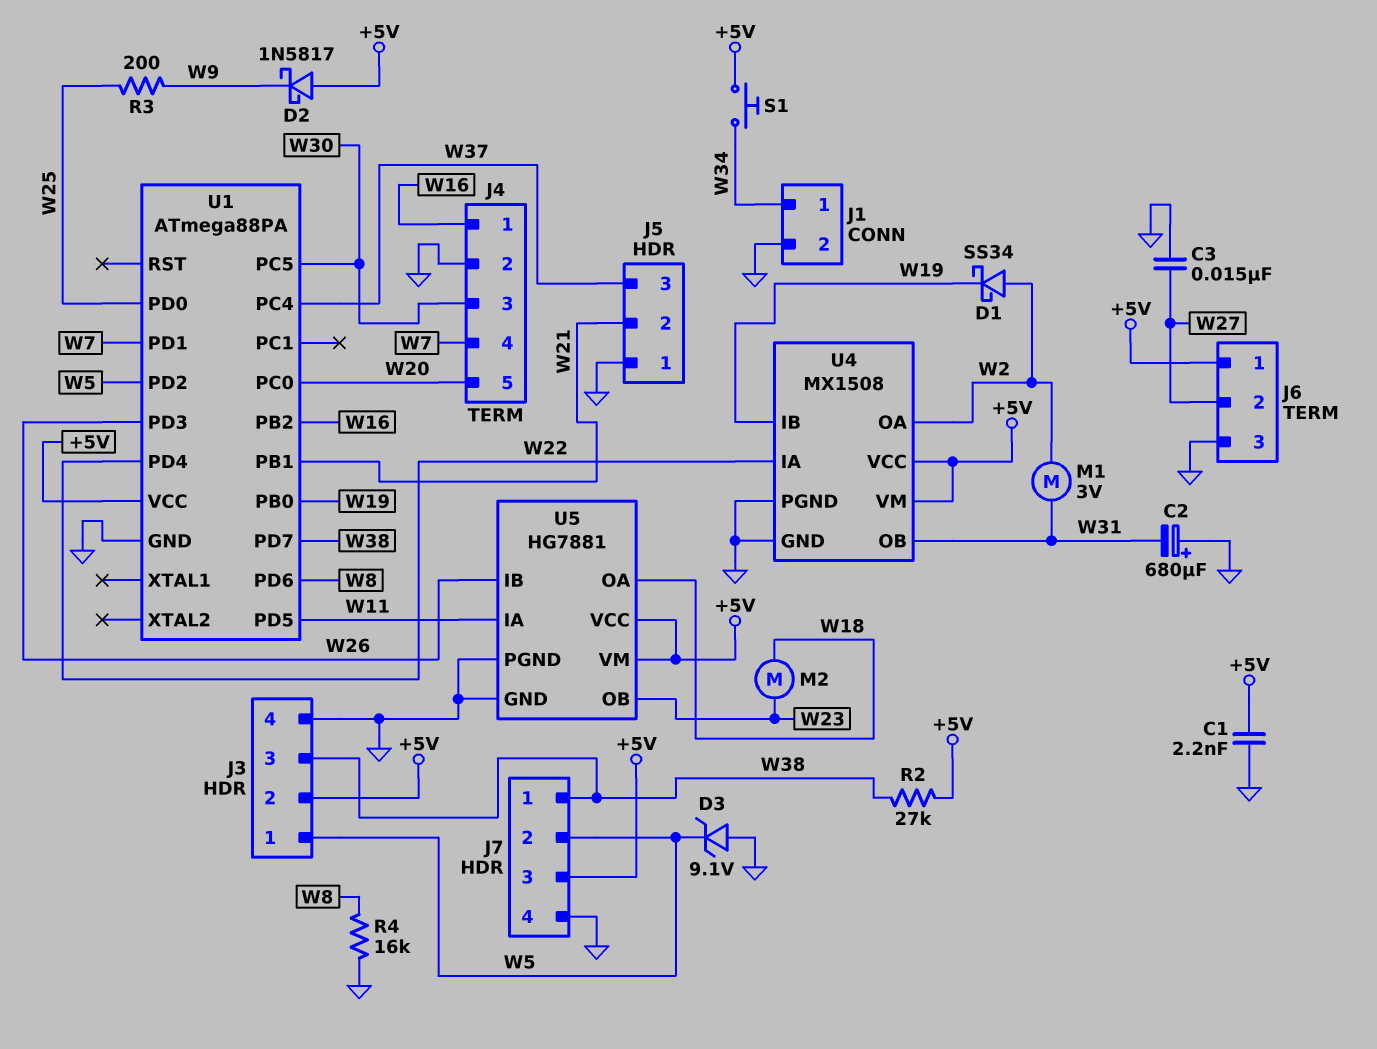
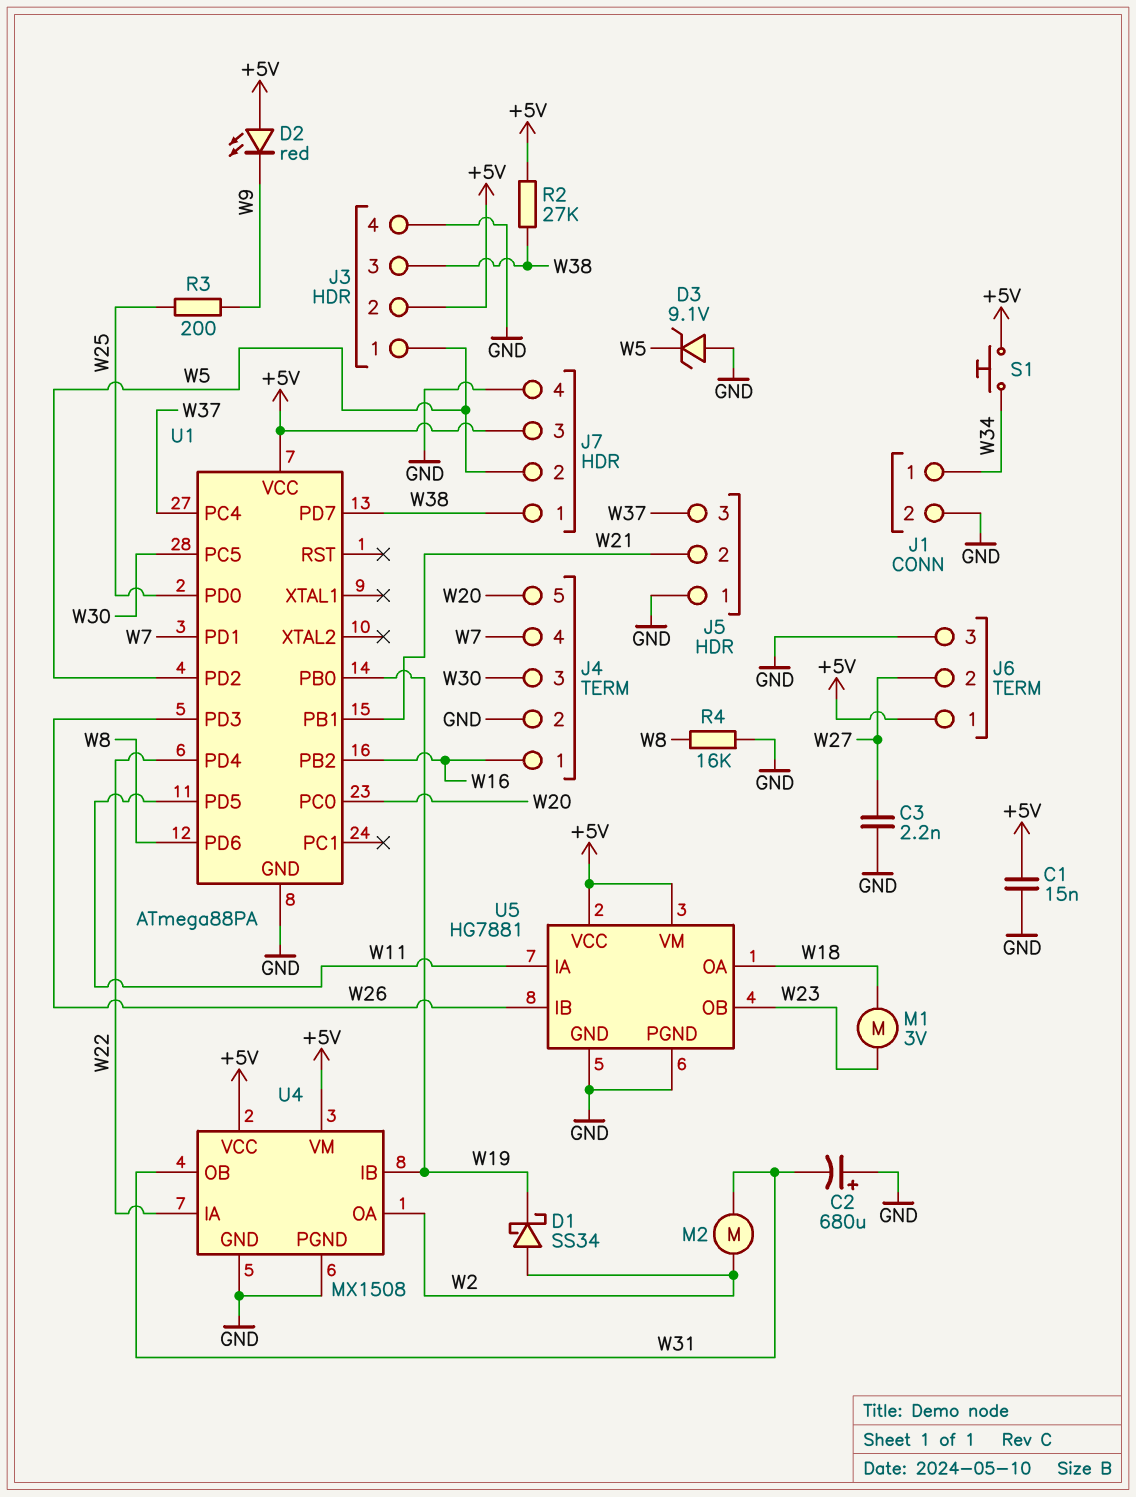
C1: 2.2nF (+5V, GND) -> 15nF (+5V, GND)
C3: 15nF (GND, W27) -> 2.2nF (GND, W27)
D2: schottky 1N5817 (A +5V, K W9) -> LED red (A +5V, K W9)
M1: motor 3V (W2, W31) -> motor 3V (W18, W23)
M2: motor (W18, W23) -> motor (W2, W31)

